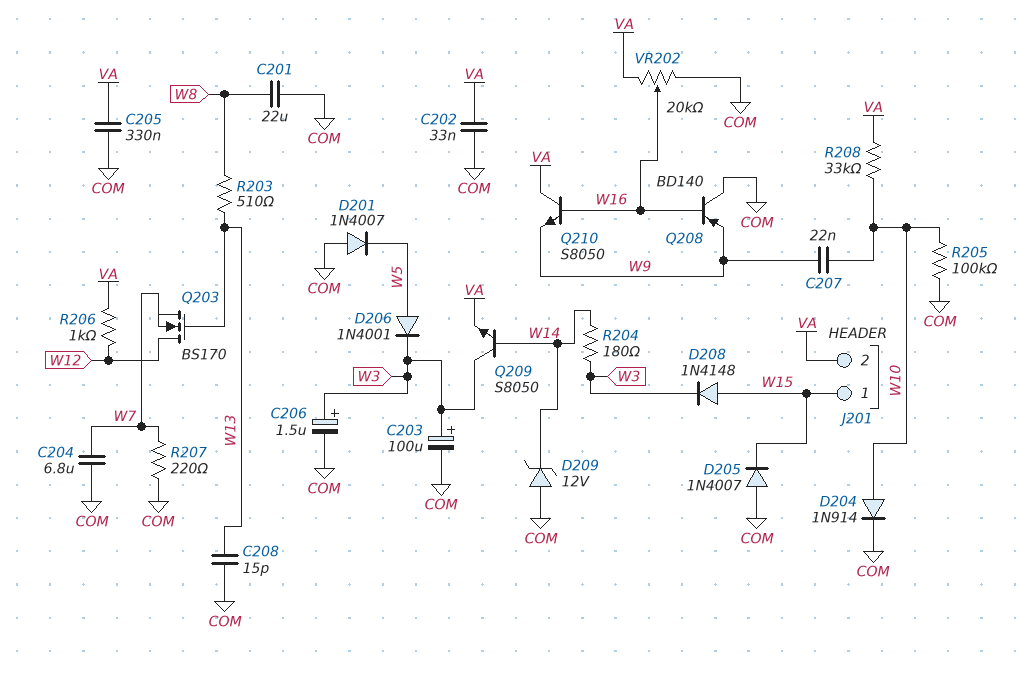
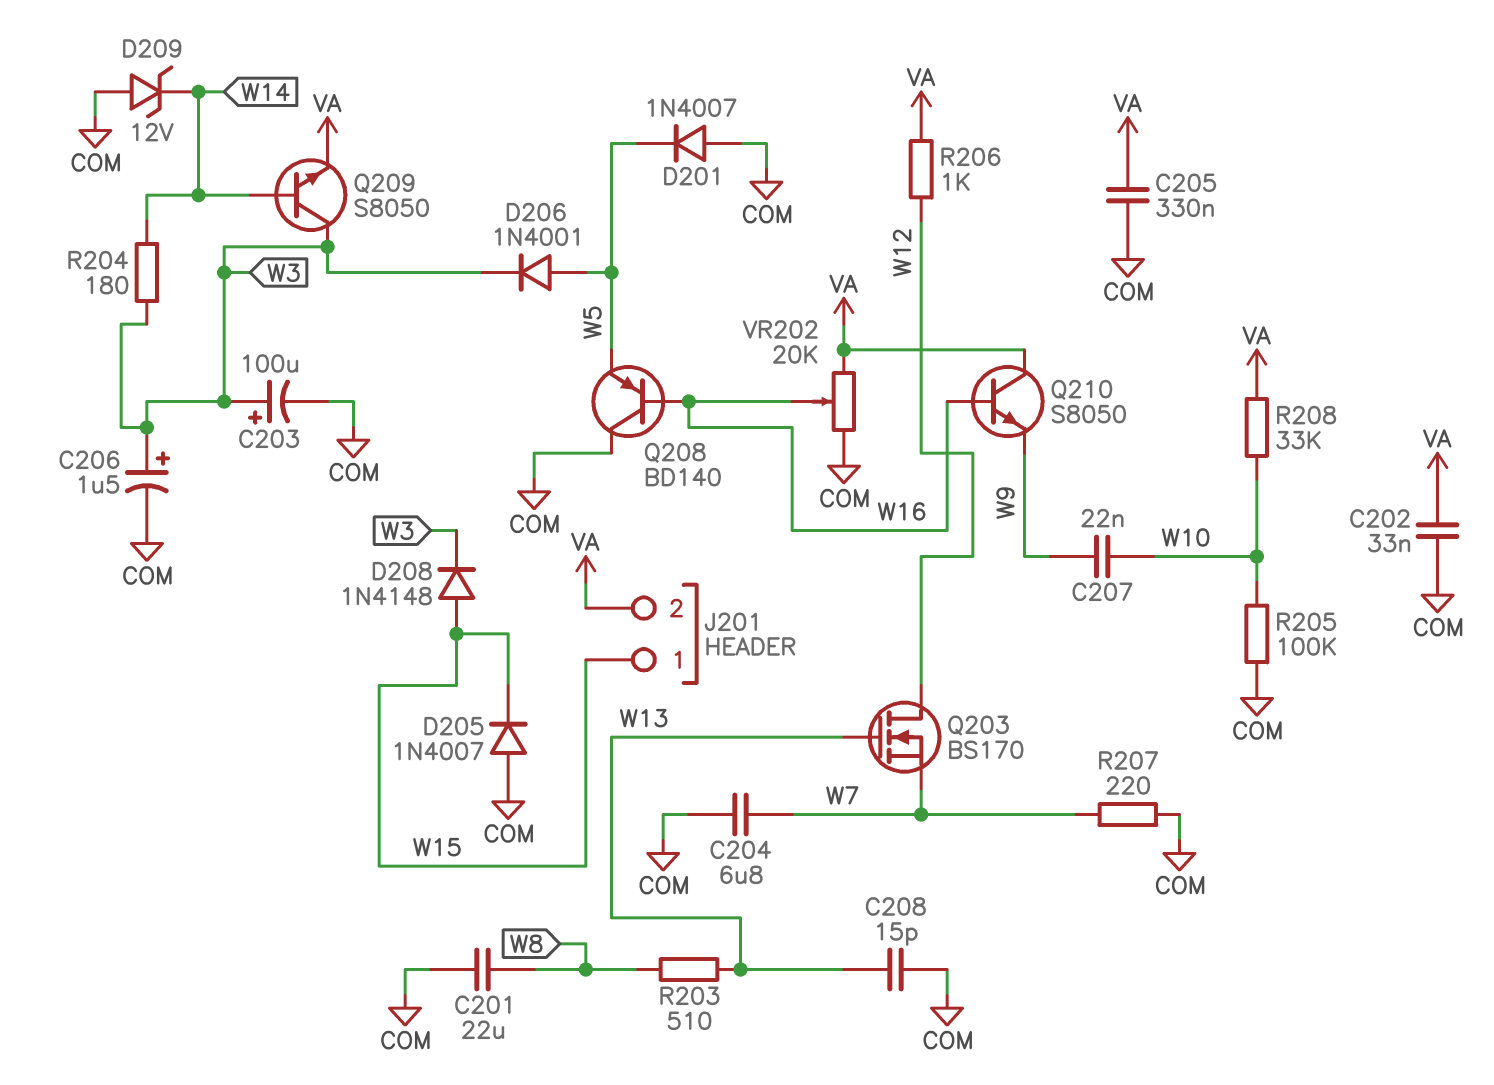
D204: diode 1N914 (A W10, K COM) -> none
Q208: PNP BD140 (B W16, C COM, E W9) -> PNP BD140 (B W16, C COM, E W5)

